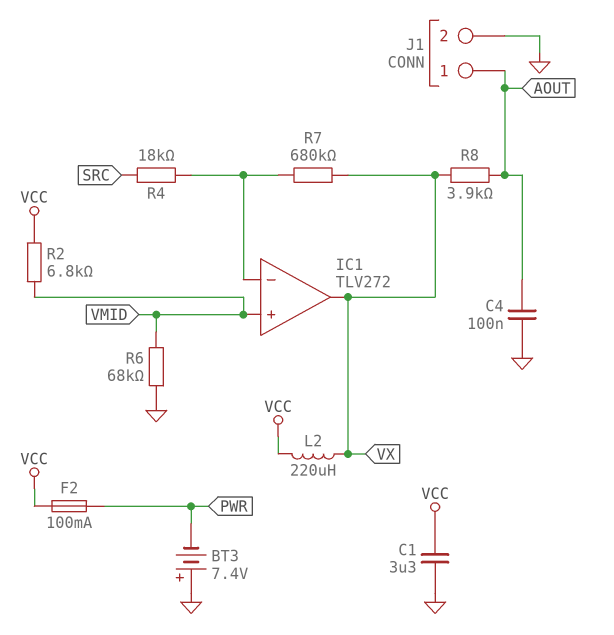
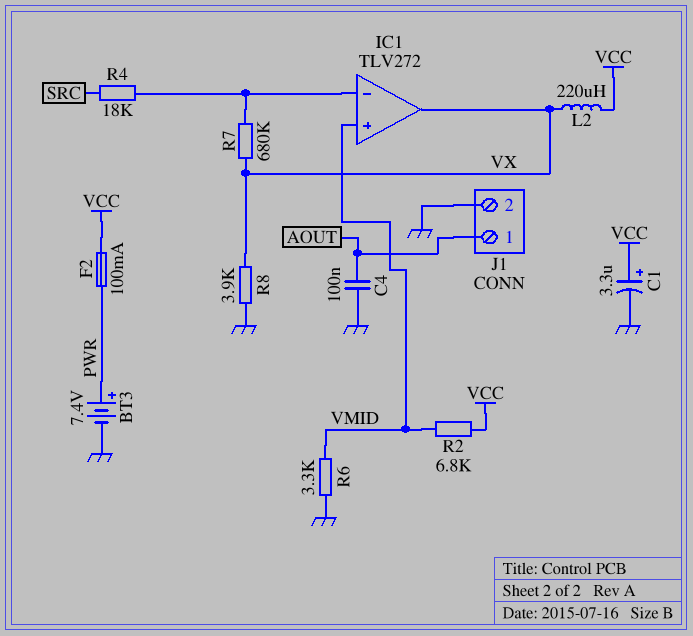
BT3: 7.4V (plus GND, minus PWR) -> 7.4V (plus PWR, minus GND)
C1: 3.3uF (GND, VCC) -> 3.3uF (plus VCC, minus GND)
R6: 68k (GND, VMID) -> 3.3k (GND, VMID)
R8: 3.9k (AOUT, VX) -> 3.9k (GND, VX)

